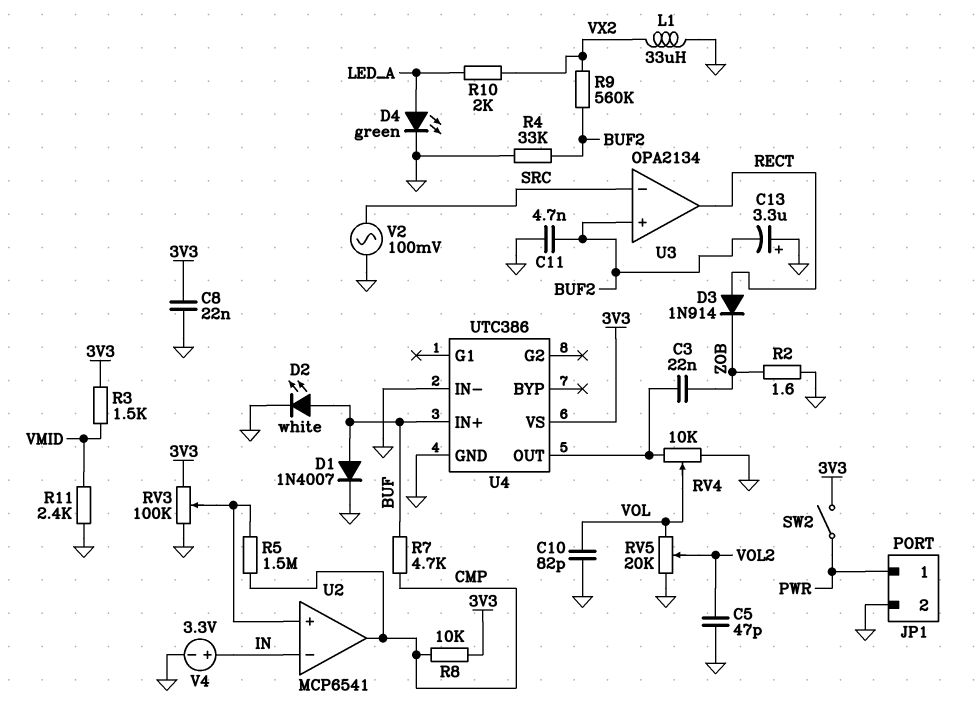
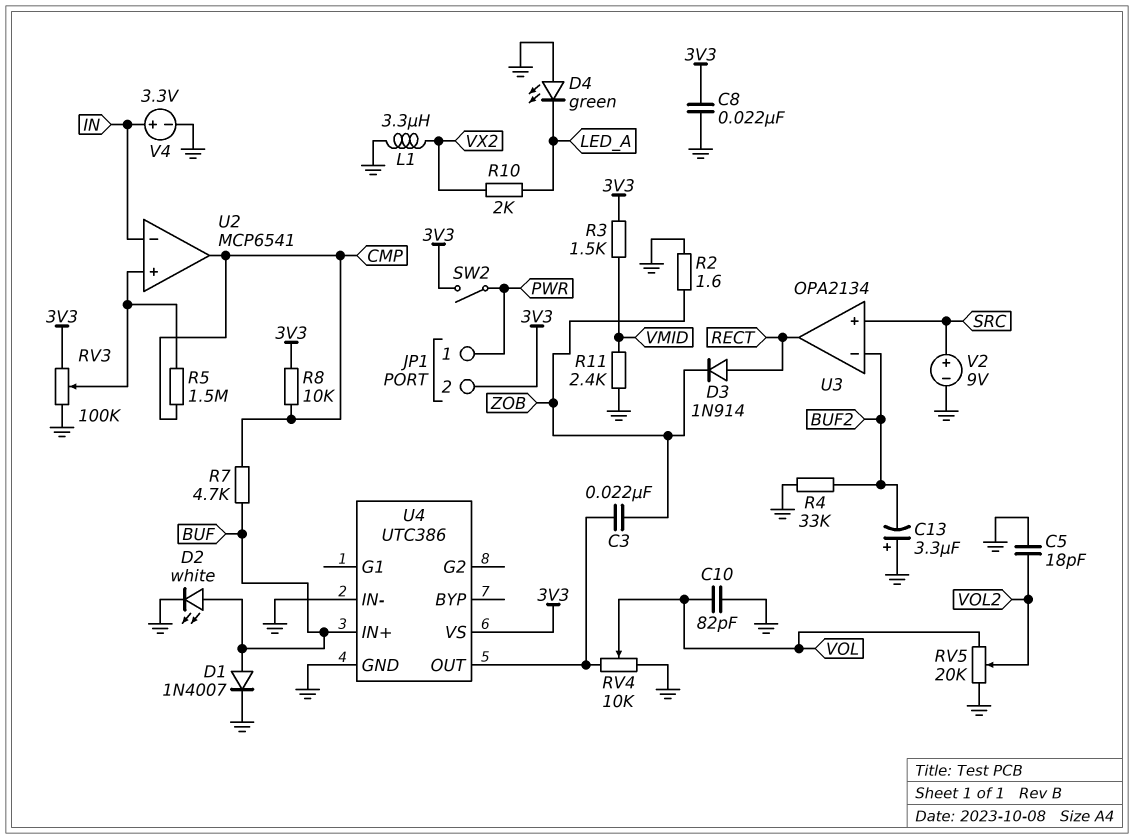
C5: 47pF (GND, VOL2) -> 18pF (GND, VOL2)
C11: 4.7nF (BUF2, GND) -> none
D4: LED green (A LED_A, K GND) -> LED green (A GND, K LED_A)
JP1 pin 2: GND -> 3V3
L1: 33uH (GND, VX2) -> 3.3uH (GND, VX2)
R9: 560k (BUF2, VX2) -> none
U3 pin in+: BUF2 -> SRC
U3 pin in-: SRC -> BUF2
V2: AC 100mV (GND, SRC) -> 9V (plus SRC, minus GND)

